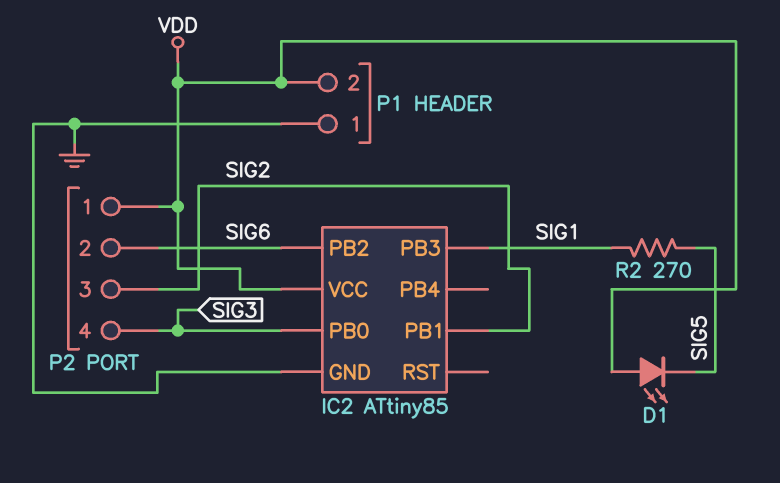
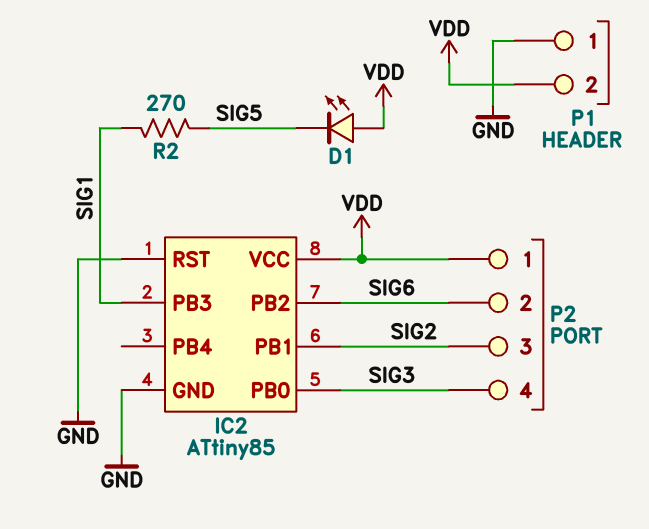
IC2 pin RST: none -> GND

